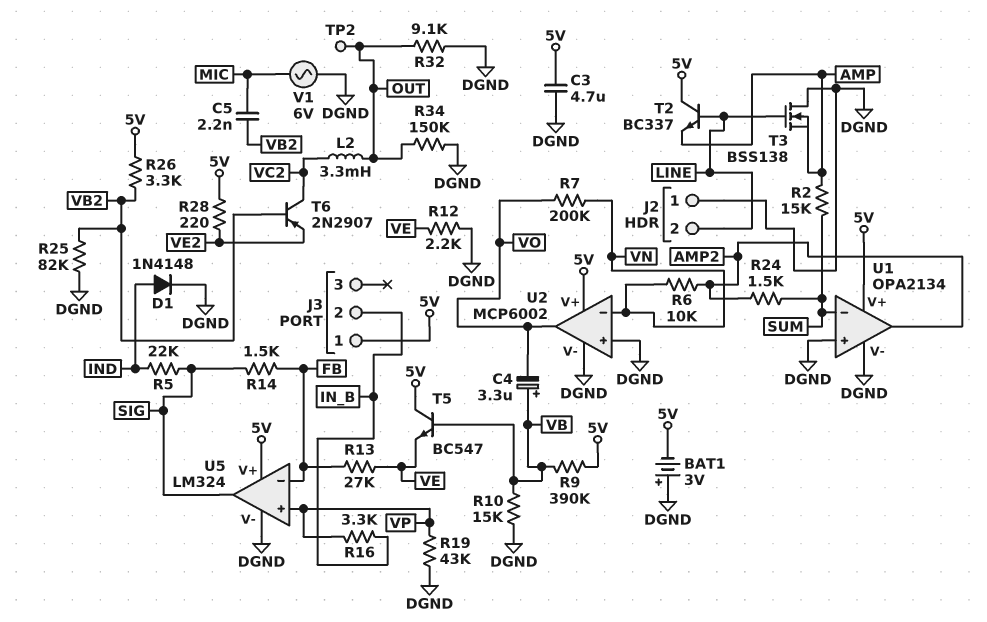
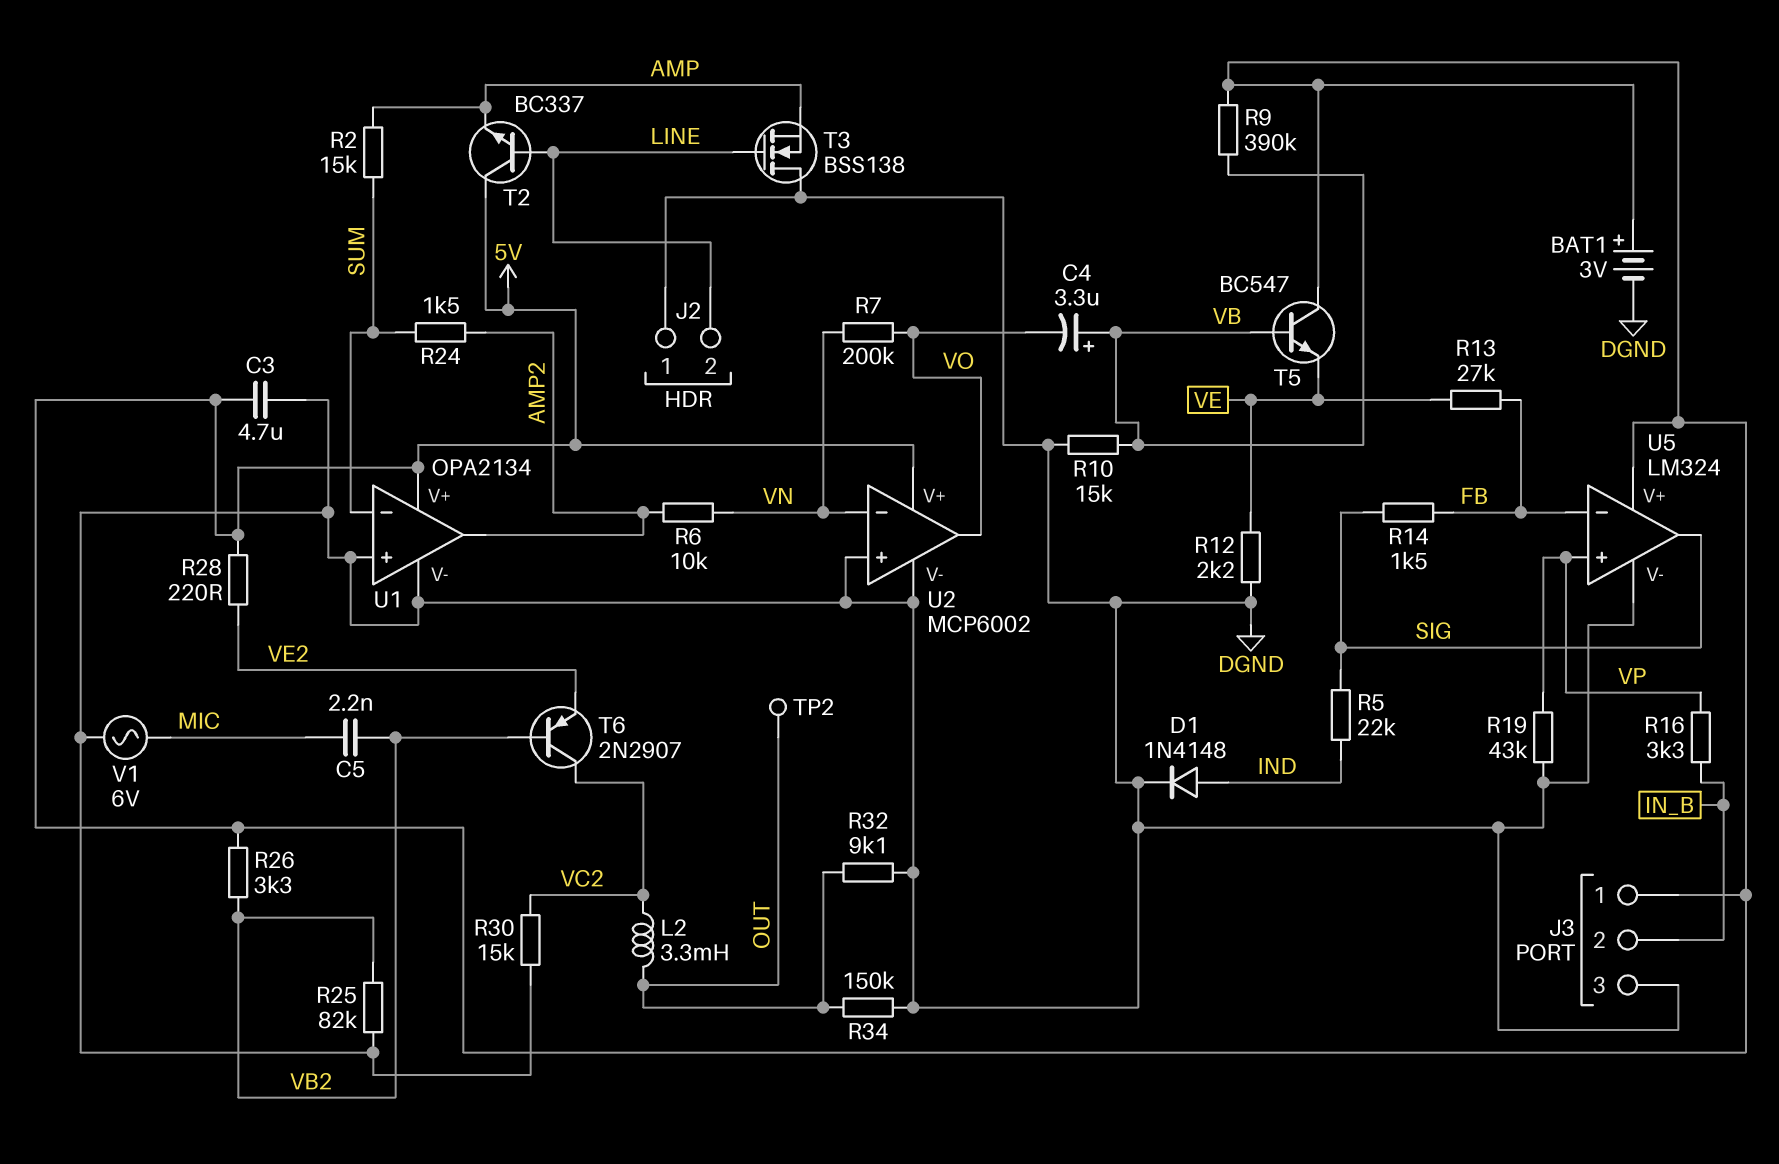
BAT1: 3V (plus DGND, minus 5V) -> 3V (plus 5V, minus DGND)
J3 pin 3: none -> DGND
R30: none -> 15k (DGND, VC2)

